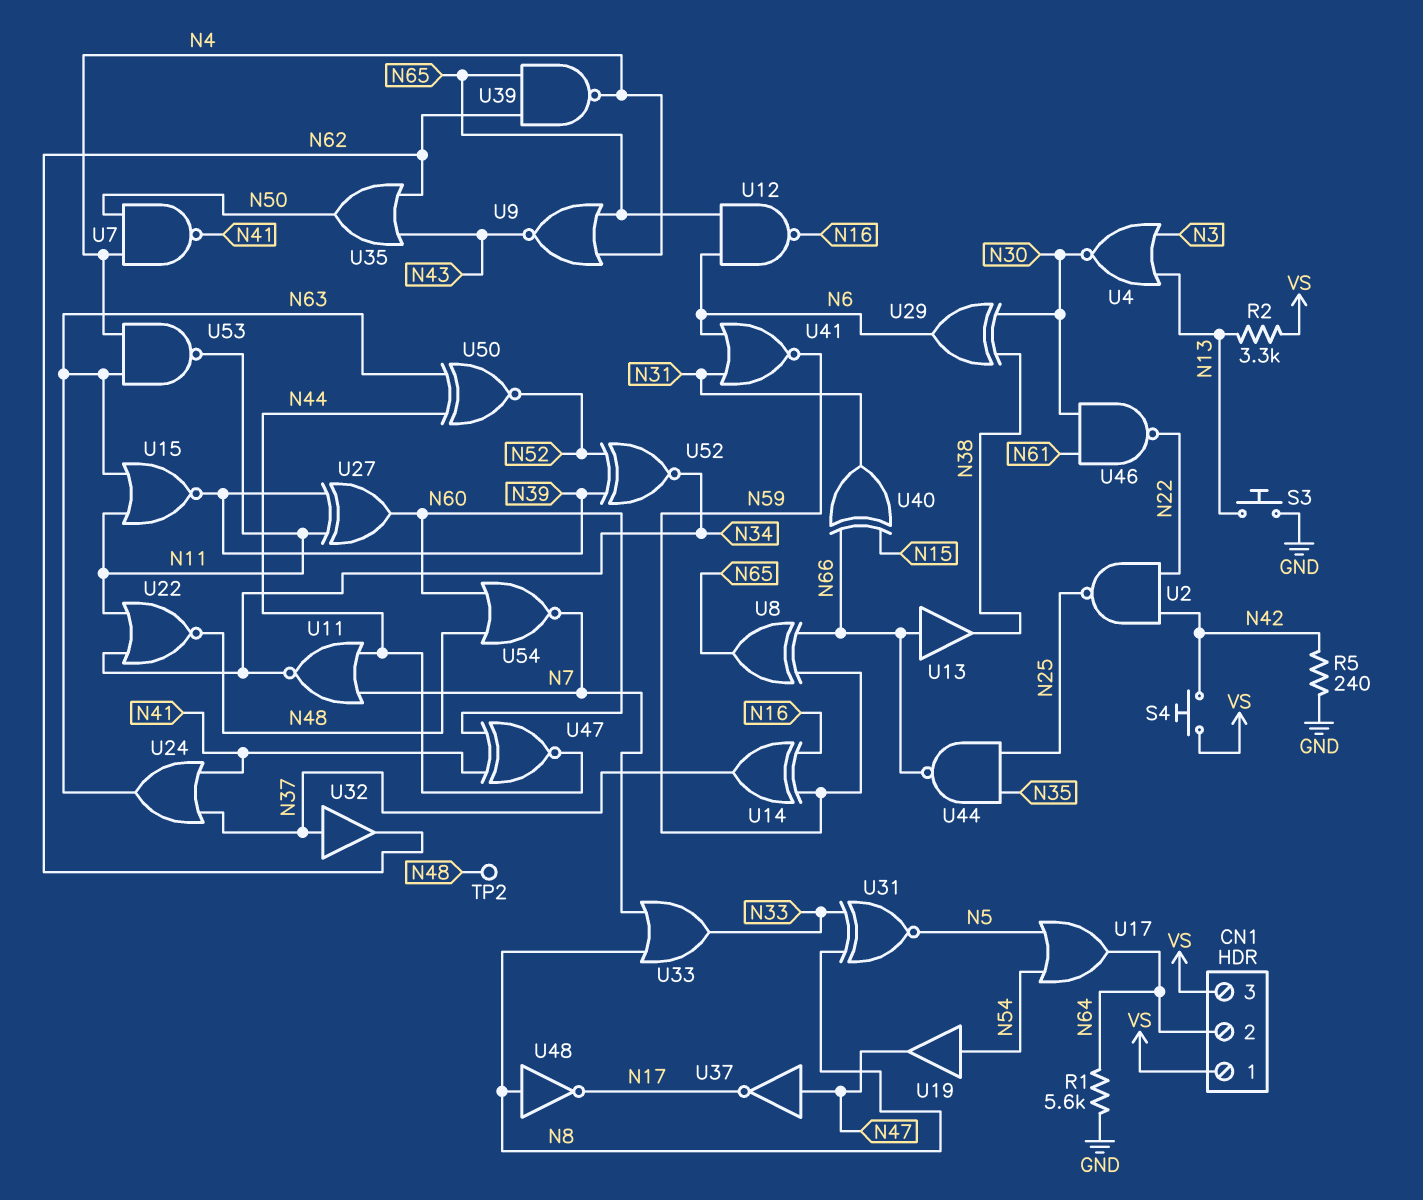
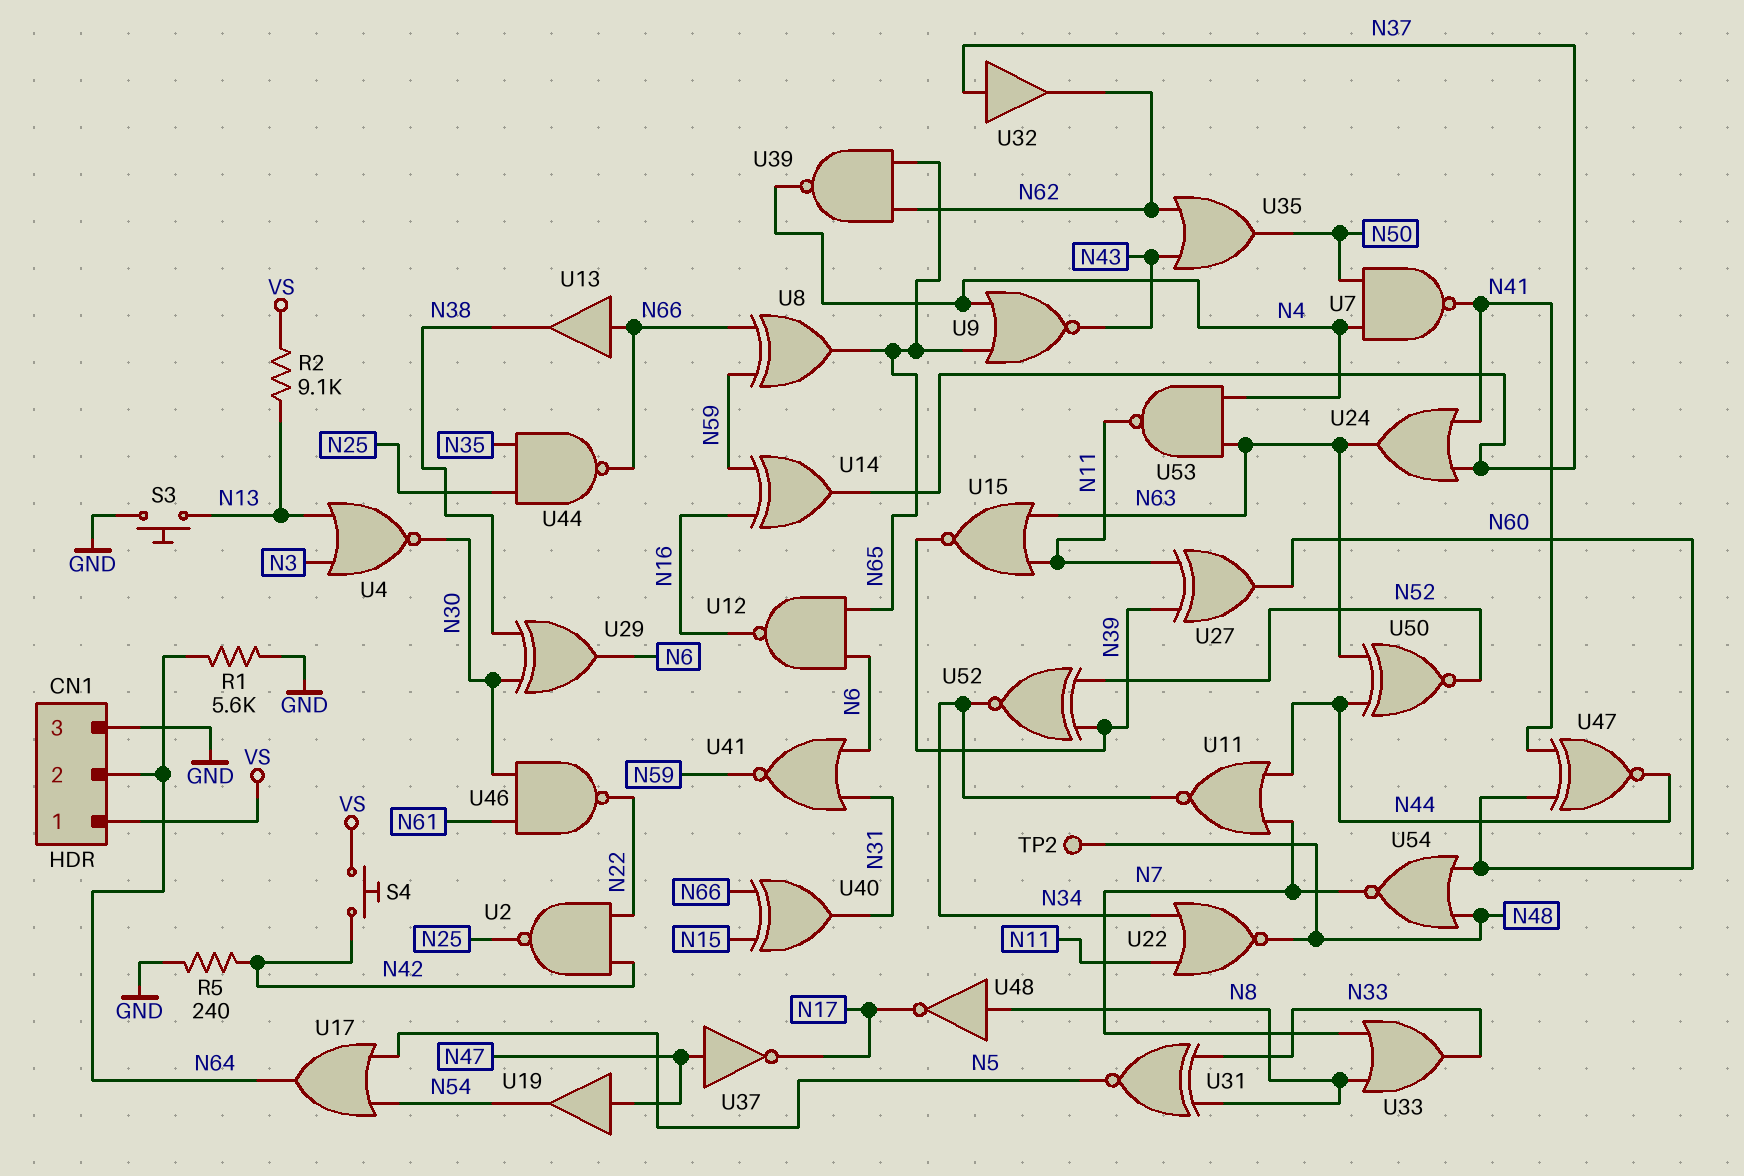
CN1 pin 3: VS -> GND
R2: 3.3k (N13, VS) -> 9.1k (N13, VS)
U19: buffer (in N54, out N47) -> buffer (in N47, out N54)

